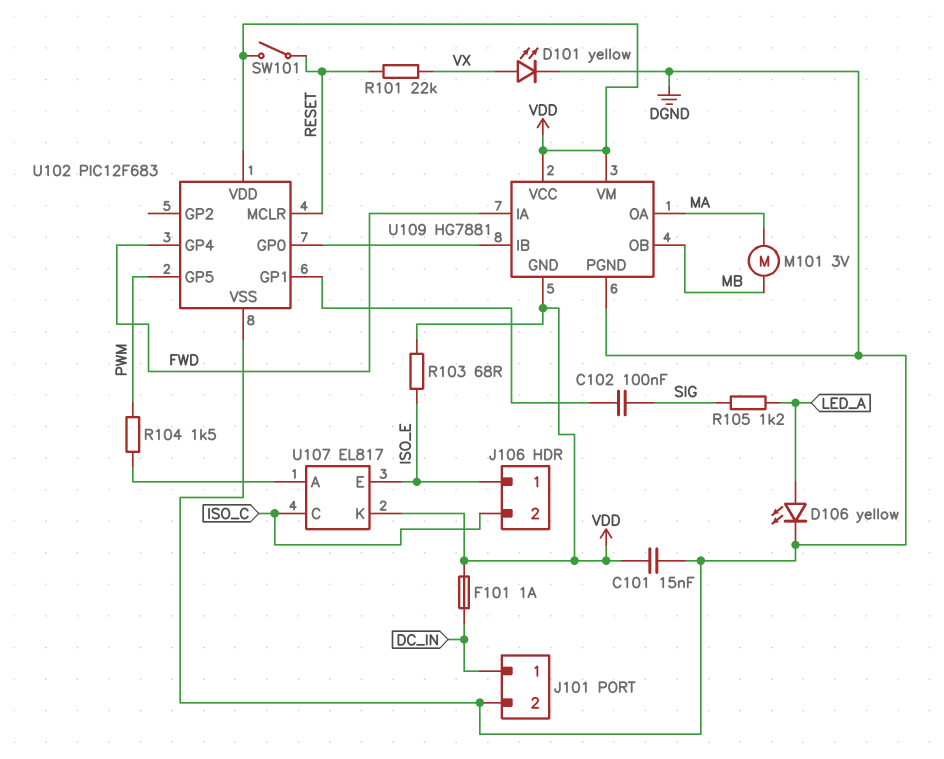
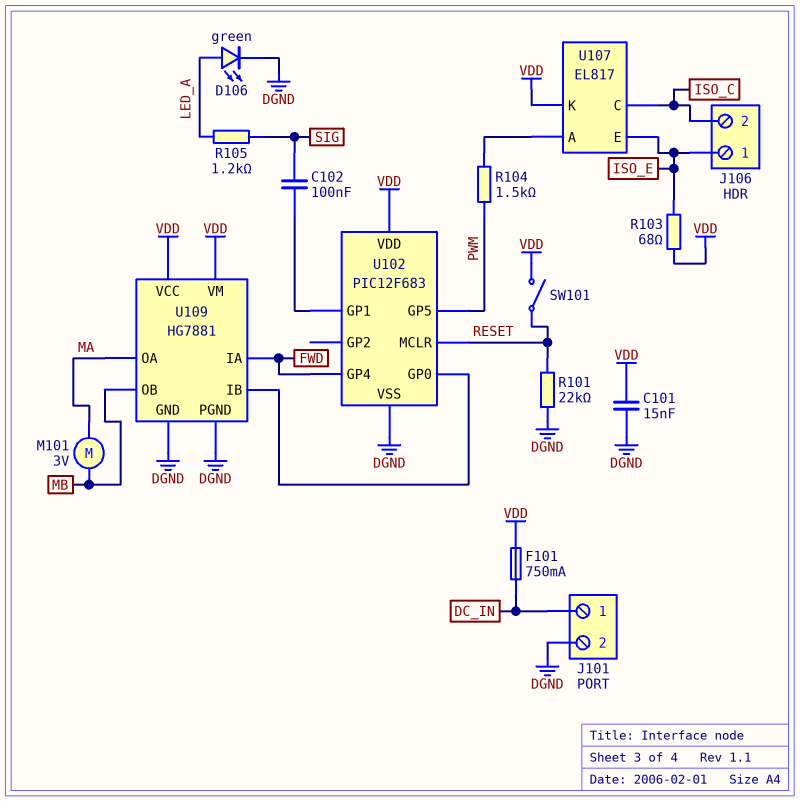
D101: LED yellow (A VX, K DGND) -> none
D106: LED yellow (A LED_A, K DGND) -> LED green (A LED_A, K DGND)
F101: 1A (DC_IN, VDD) -> 750mA (DC_IN, VDD)
R101: 22k (RESET, VX) -> 22k (DGND, RESET)
U109 pin GND: VDD -> DGND

